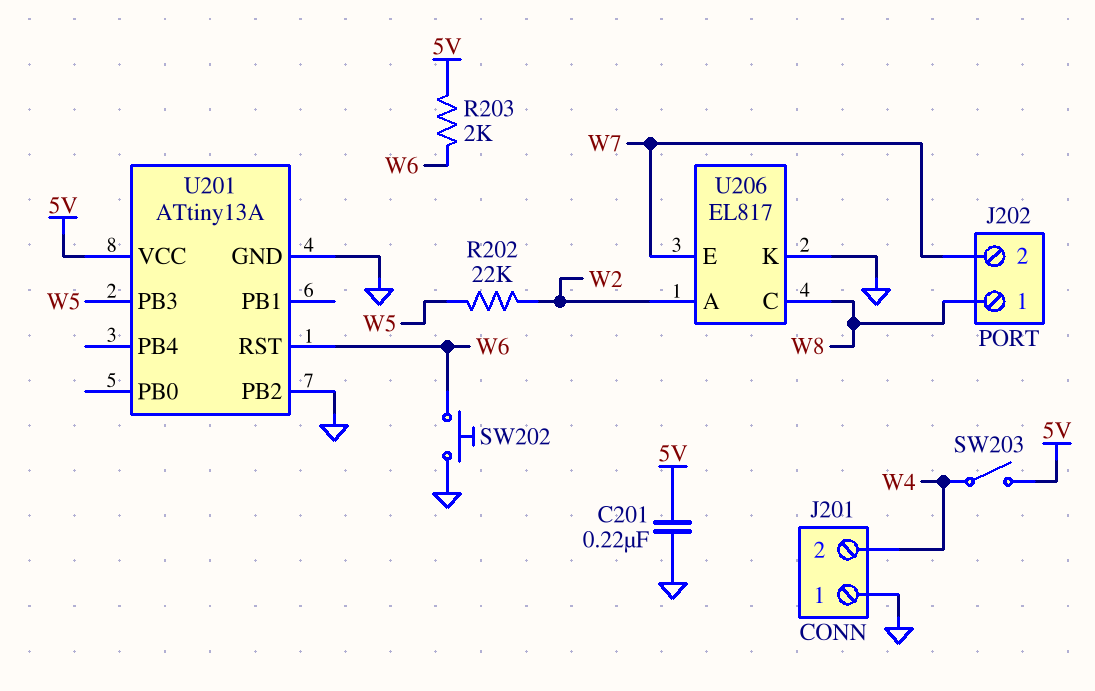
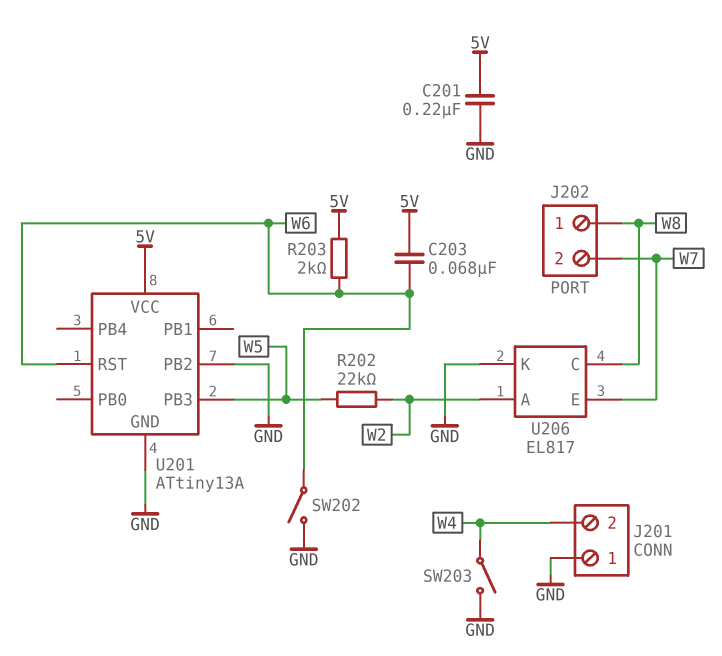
C203: none -> 68nF (5V, W6)
SW202: button (GND, W6) -> switch (GND, W6)
SW203: switch (5V, W4) -> switch (GND, W4)

